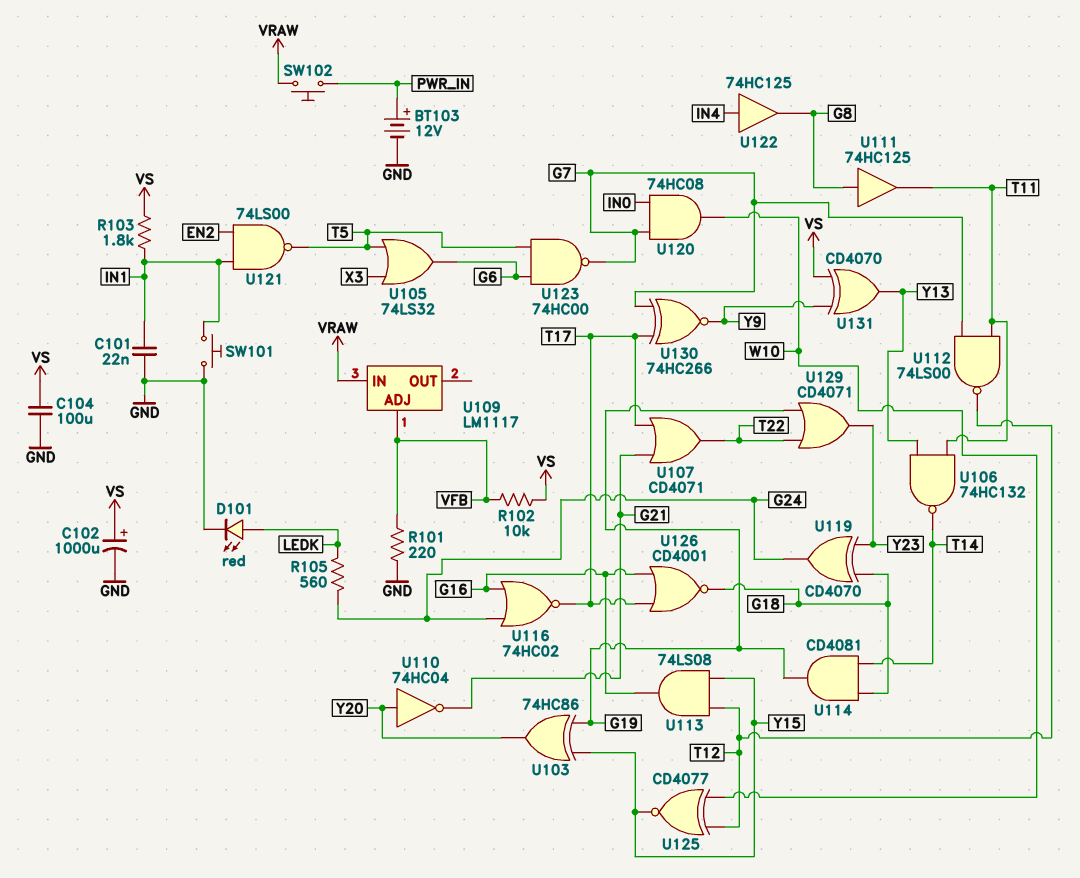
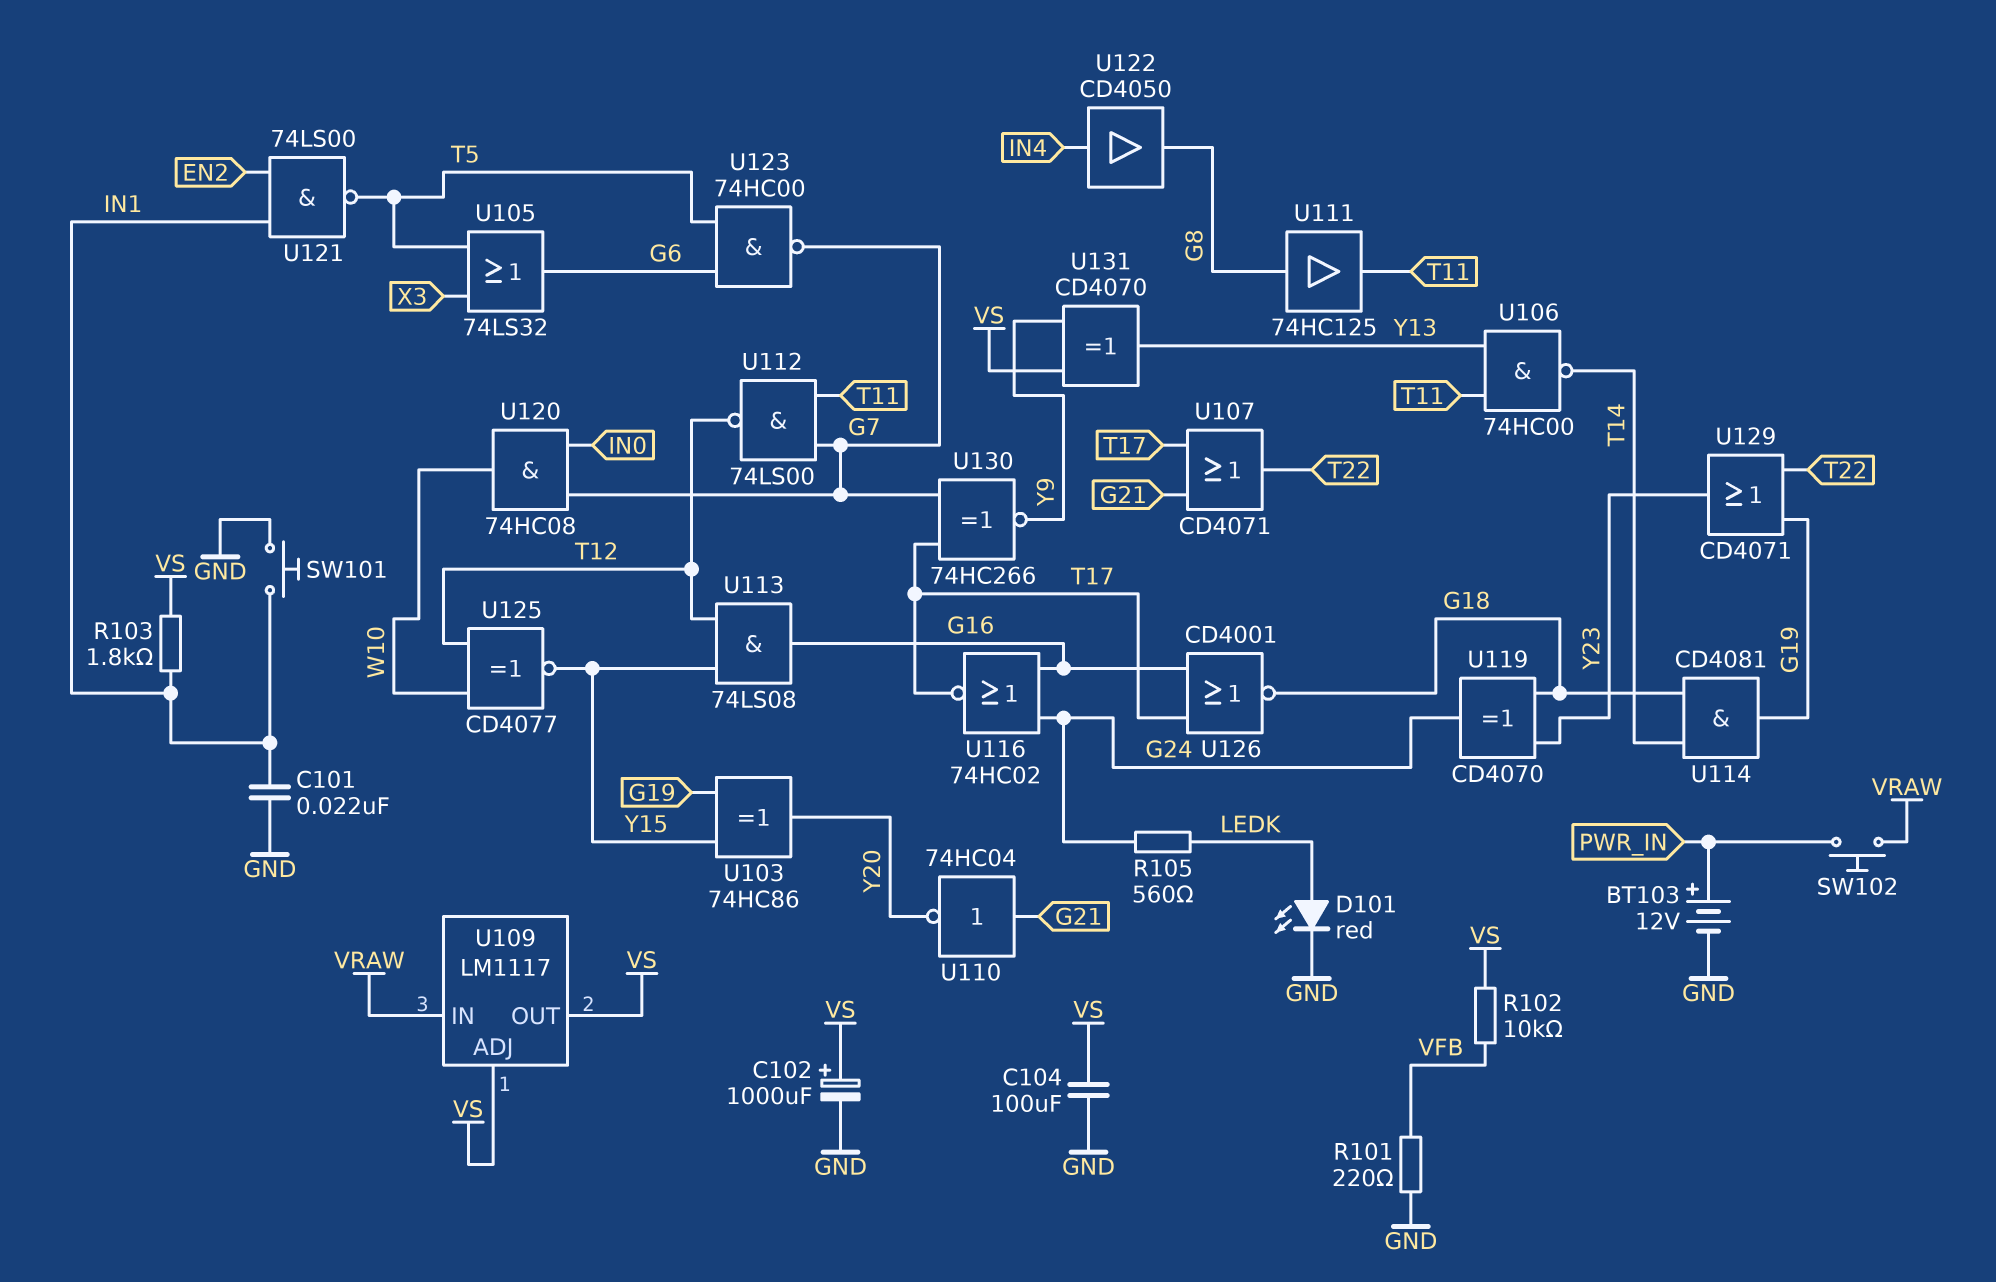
U106: NAND 74HC132 (in T11, in Y13, out T14) -> NAND 74HC00 (in T11, in Y13, out T14)
U109 pin ADJ: VFB -> VS
U109 pin OUT: none -> VS
U110: NOT 74HC04 (in Y20, out G21) -> NOT 74HC04 (in G21, out Y20)
U122: buffer 74HC125 (in IN4, out G8) -> buffer CD4050 (in IN4, out G8)

